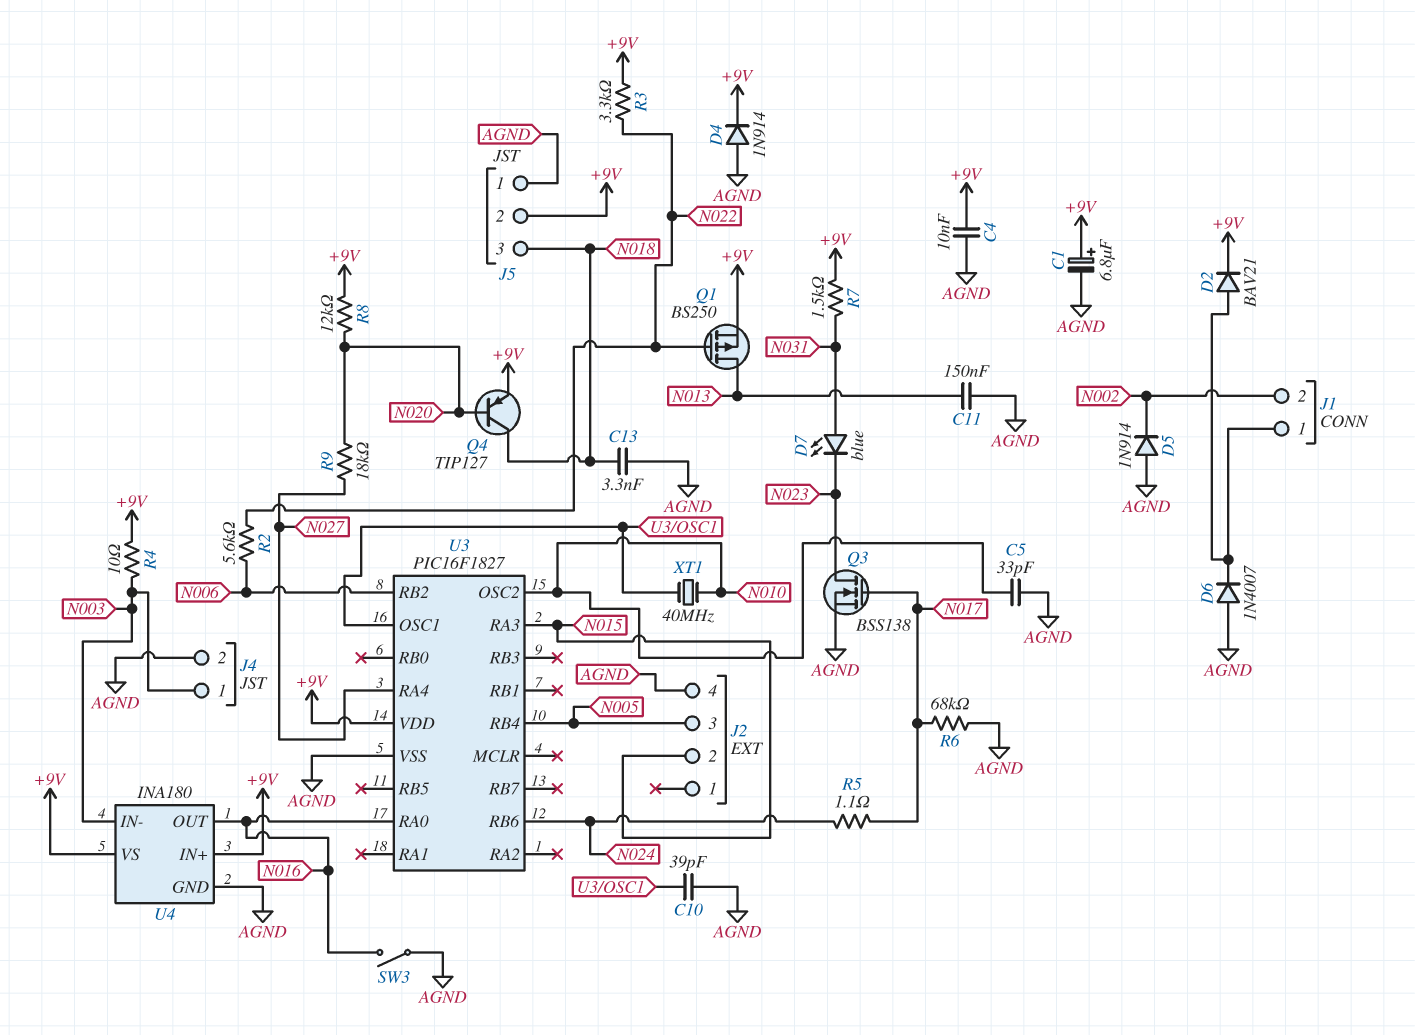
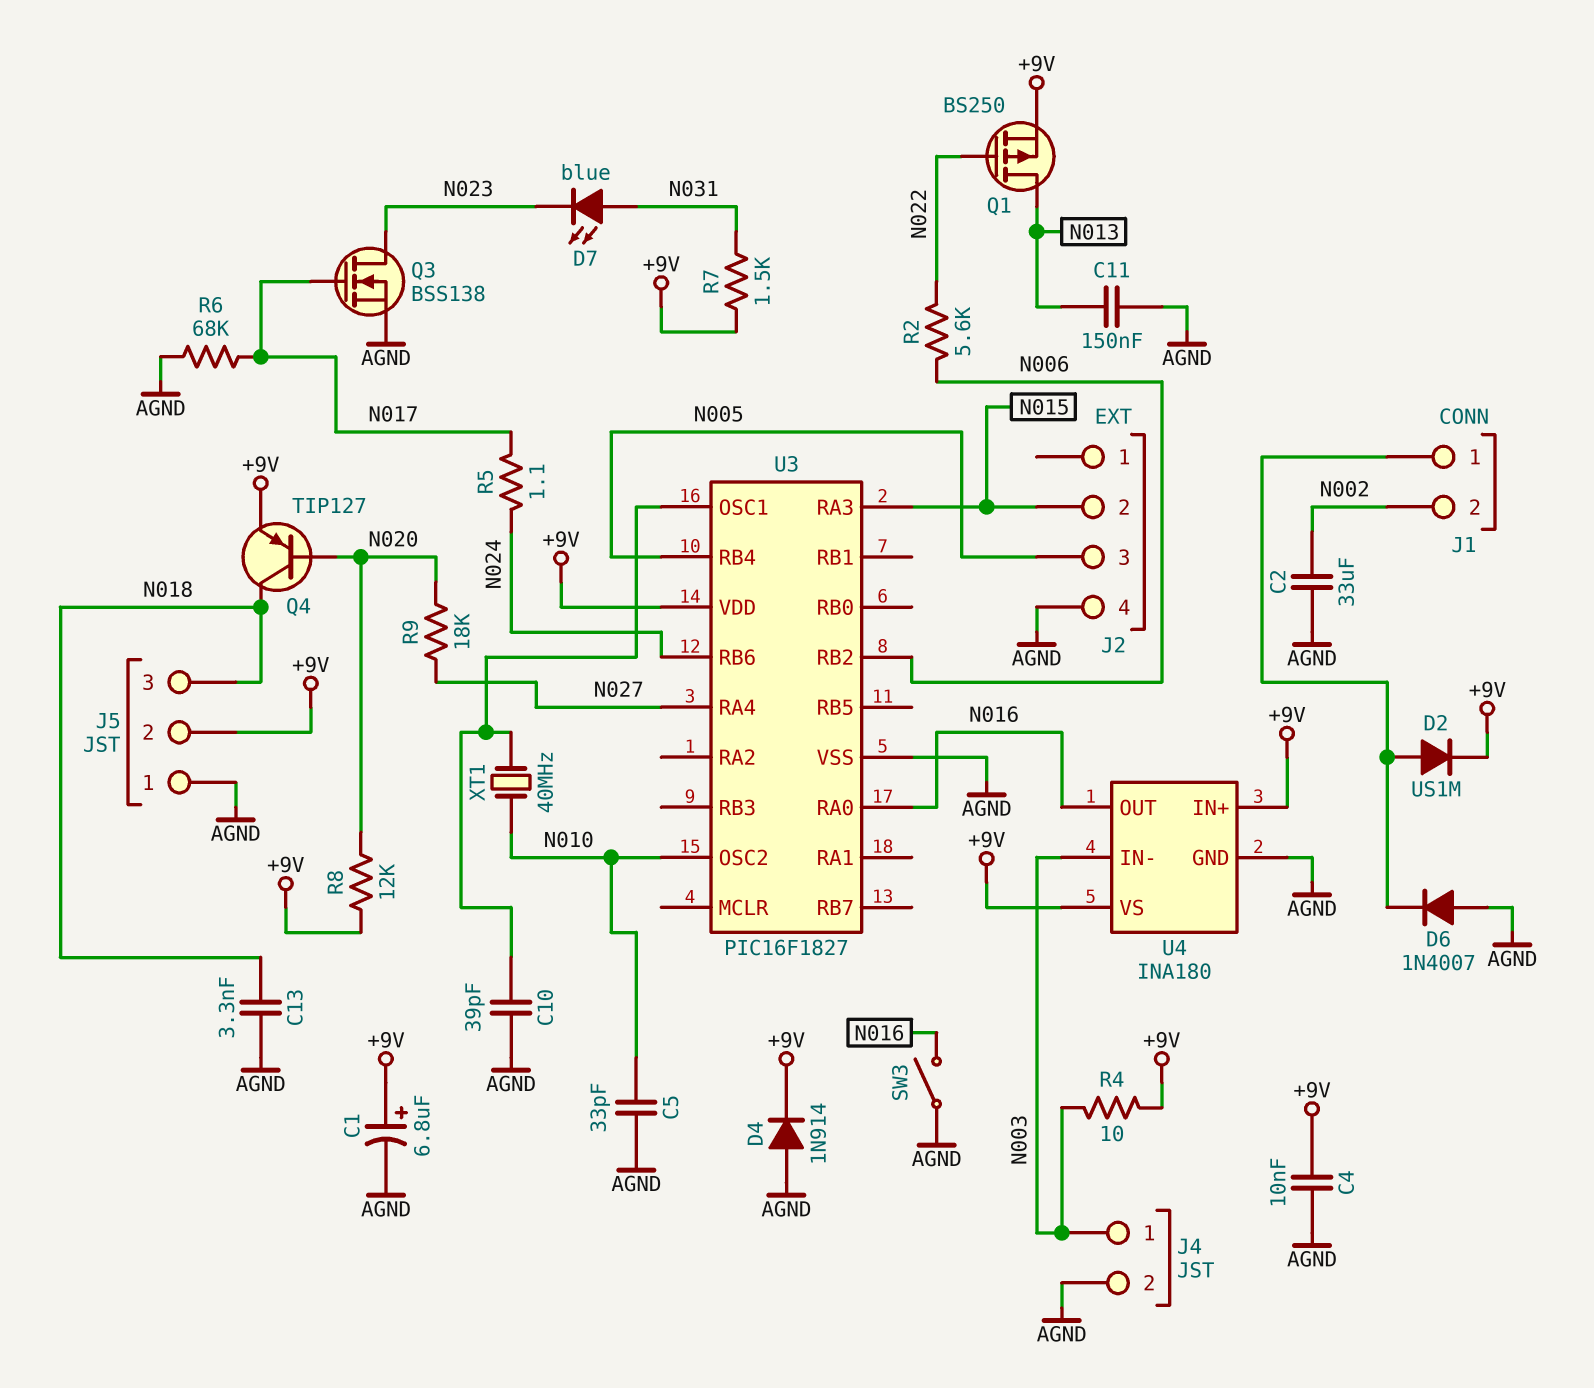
C2: none -> 33uF (AGND, N002)
D2: diode BAV21 (A J1/1, K +9V) -> diode US1M (A J1/1, K +9V)
D5: diode 1N914 (A AGND, K N002) -> none
R3: 3.3k (+9V, N022) -> none

